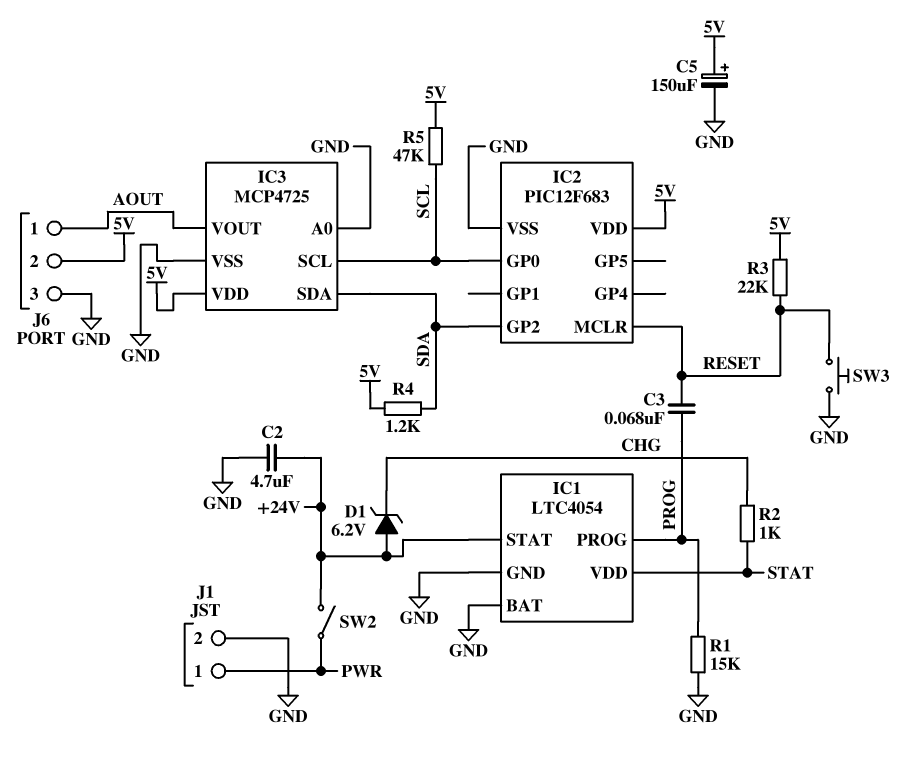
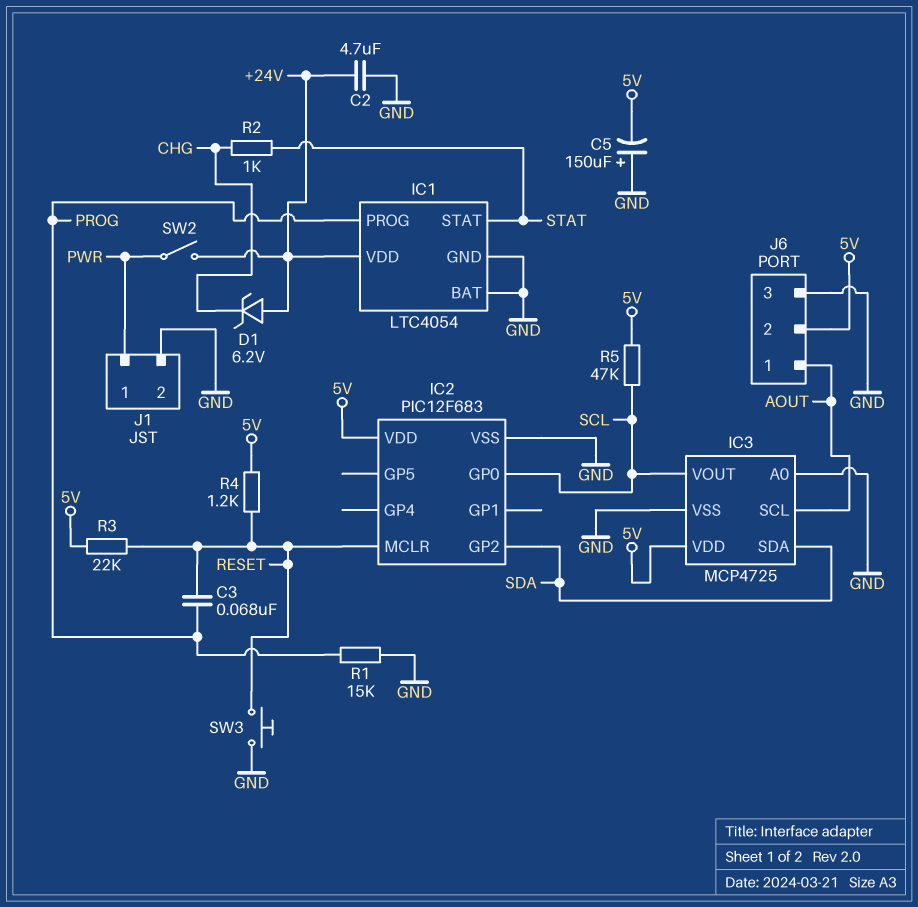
C5: 150uF (plus 5V, minus GND) -> 150uF (plus GND, minus 5V)
IC1 pin STAT: +24V -> STAT
IC1 pin VDD: STAT -> +24V
IC3 pin SCL: SCL -> AOUT
IC3 pin VOUT: AOUT -> SCL
R4: 1.2k (5V, SDA) -> 1.2k (5V, RESET)

